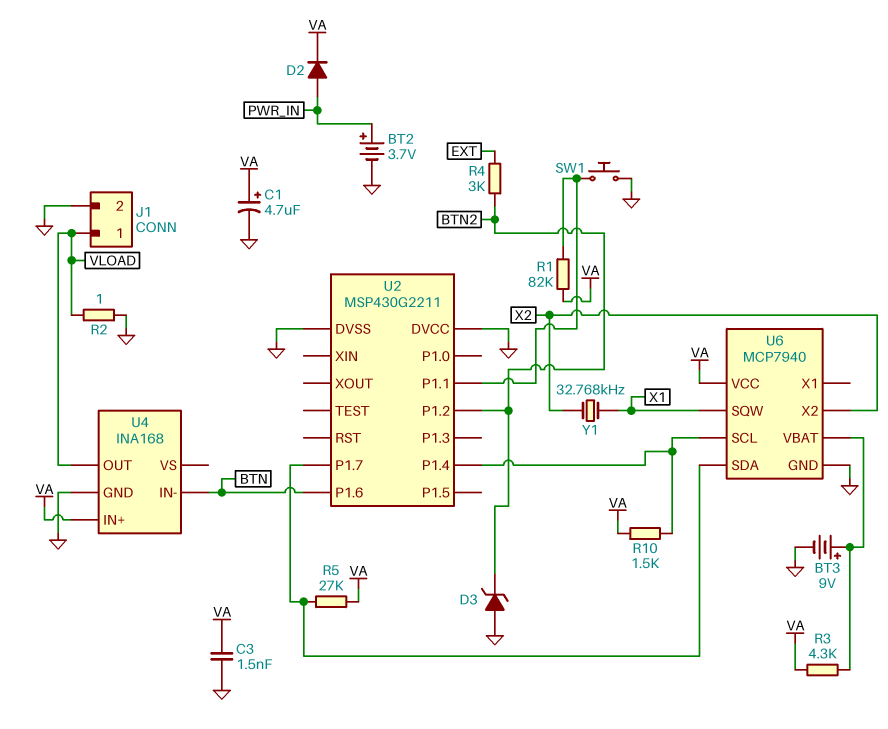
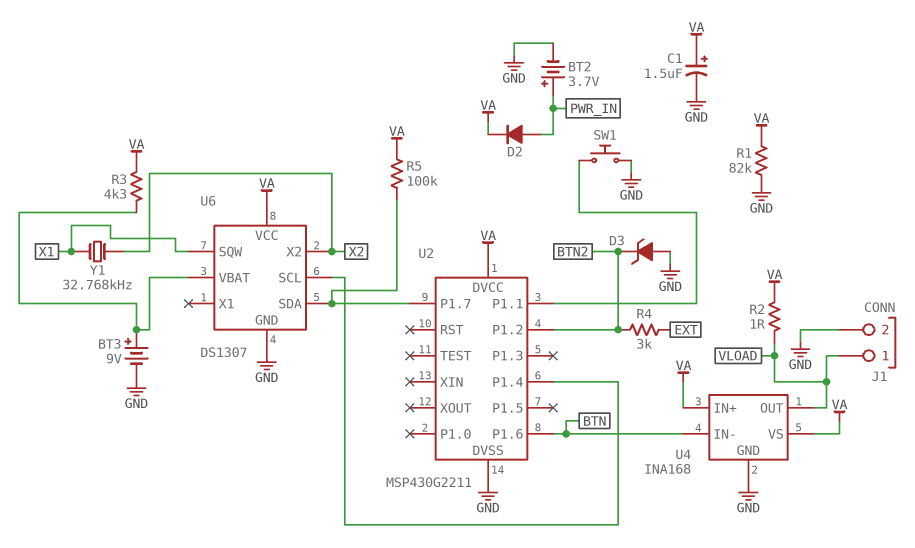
C1: 4.7uF (plus VA, minus GND) -> 1.5uF (plus VA, minus GND)
C3: 1.5nF (GND, VA) -> none
R1: 82k (U2/P1.1, VA) -> 82k (GND, VA)
R2: 1 (GND, VLOAD) -> 1 (VA, VLOAD)
R5: 27k (U2/P1.7, VA) -> 100k (U2/P1.7, VA)
R10: 1.5k (U2/P1.4, VA) -> none
U2 pin DVCC: GND -> VA
U4 pin VS: none -> VA
U6: MCP7940 -> DS1307

